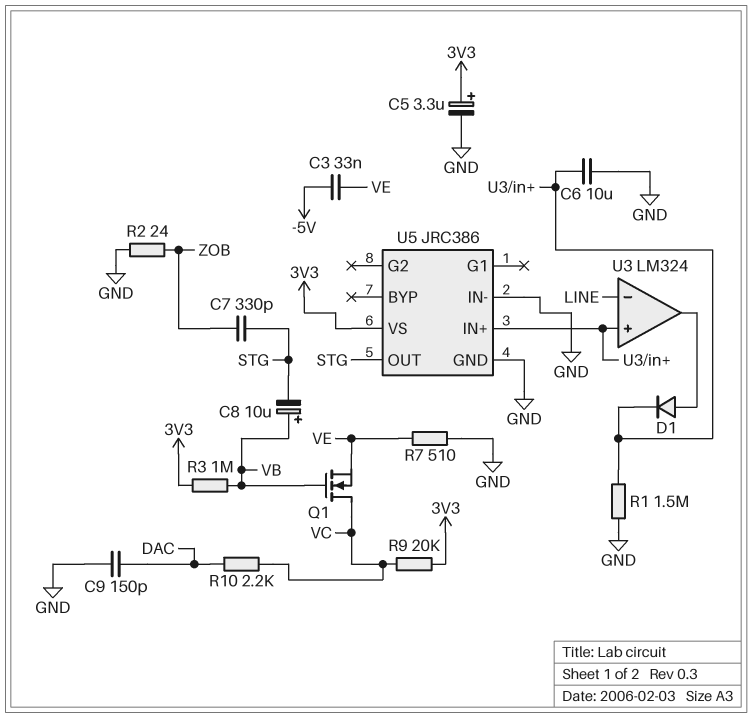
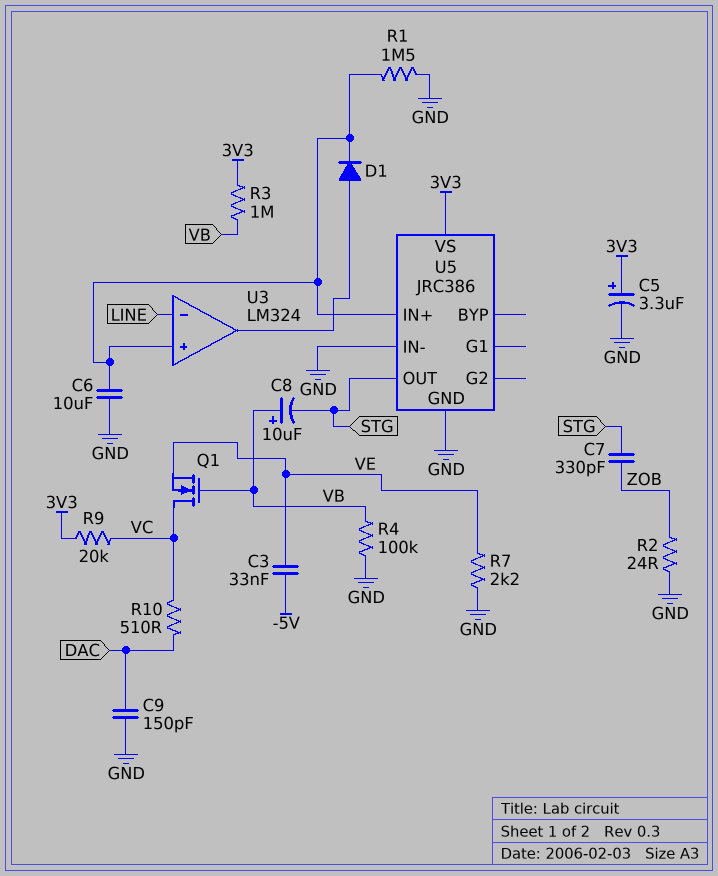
R4: none -> 100k (GND, VB)
R7: 510 (GND, VE) -> 2.2k (GND, VE)
R10: 2.2k (DAC, VC) -> 510 (DAC, VC)

